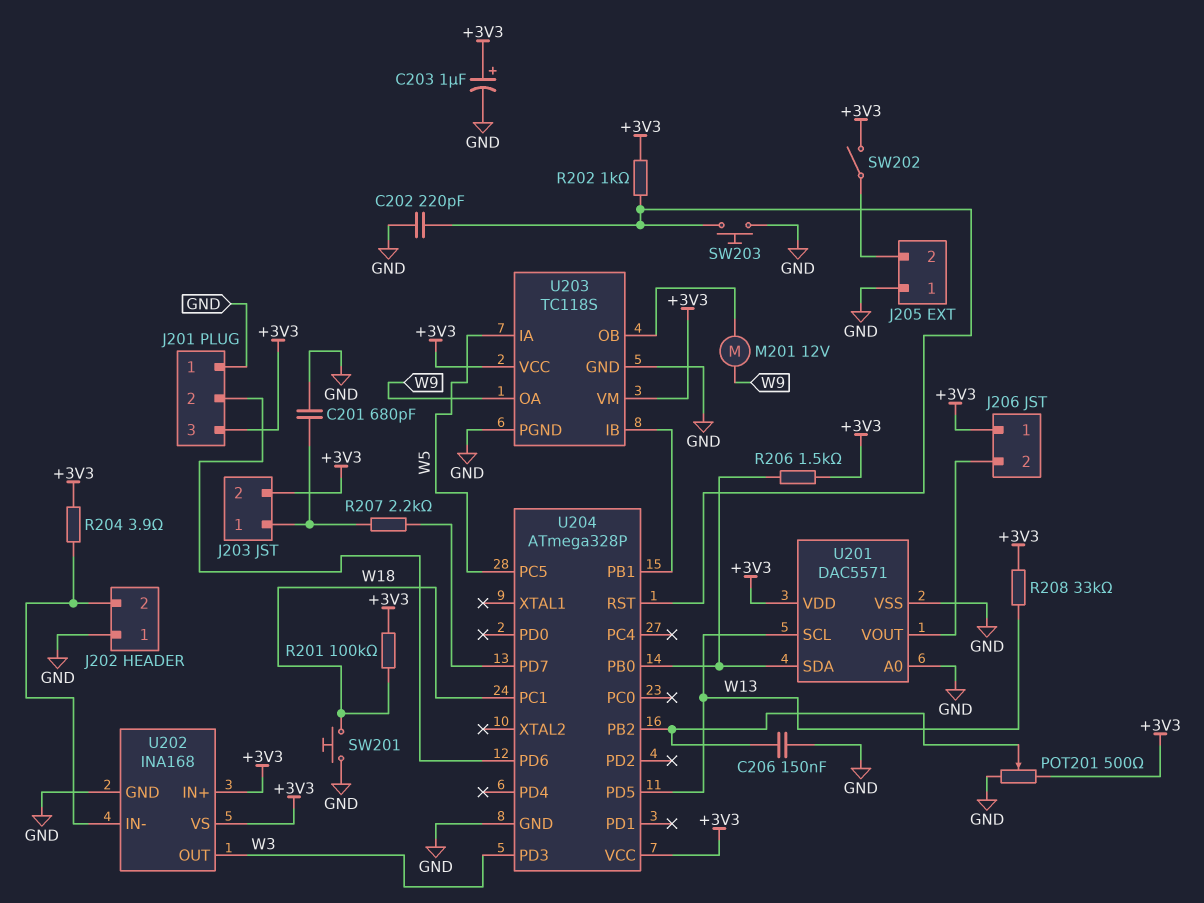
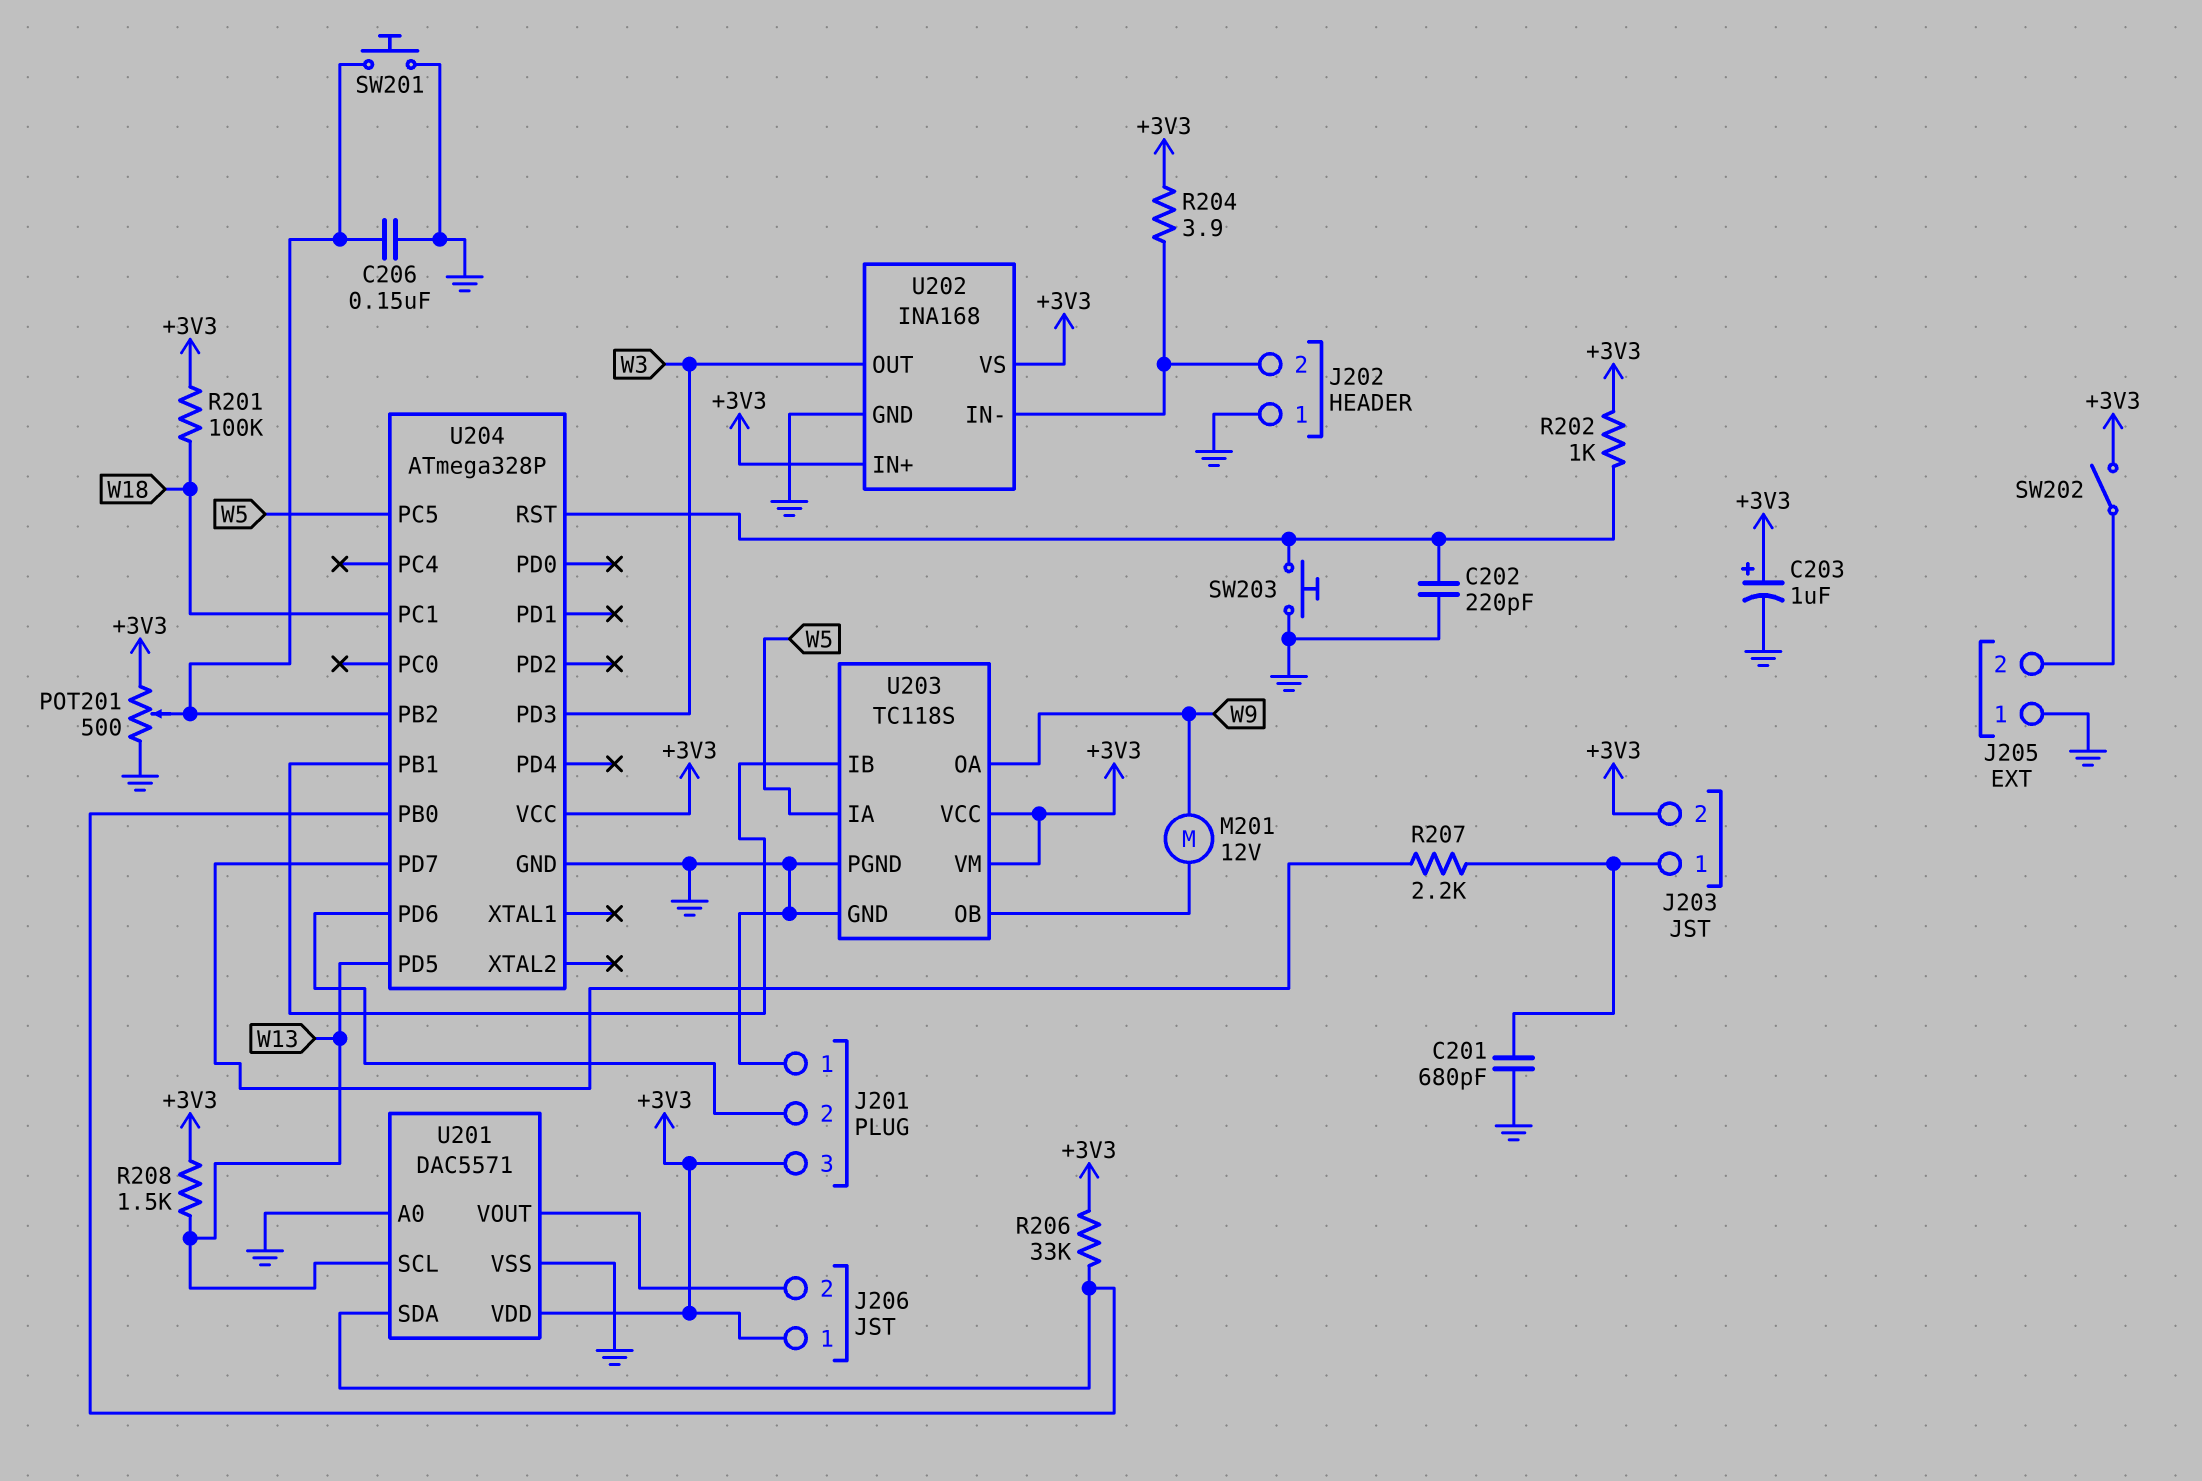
R206: 1.5k (+3V3, U201/SDA) -> 33k (+3V3, U201/SDA)
R208: 33k (+3V3, W13) -> 1.5k (+3V3, W13)
SW201: button (GND, W18) -> button (GND, U204/PB2)

